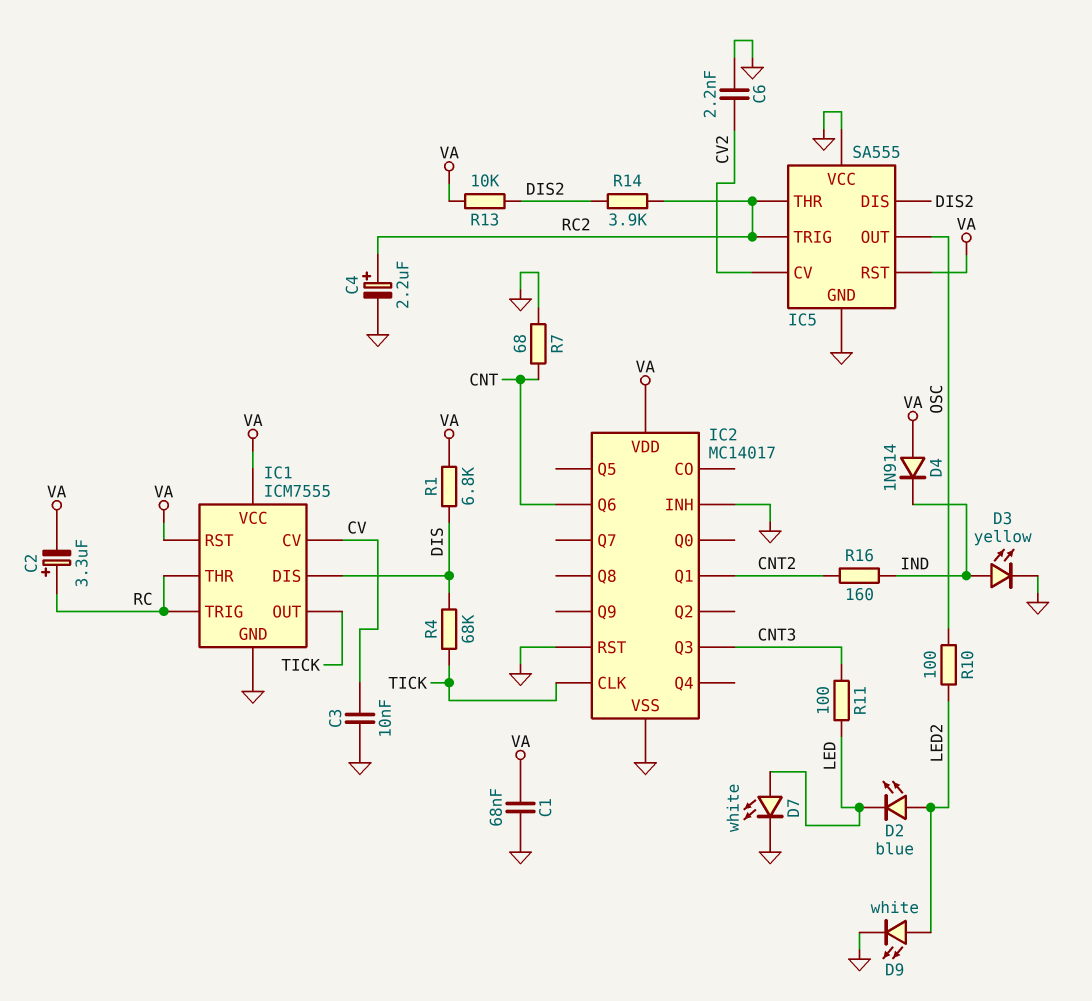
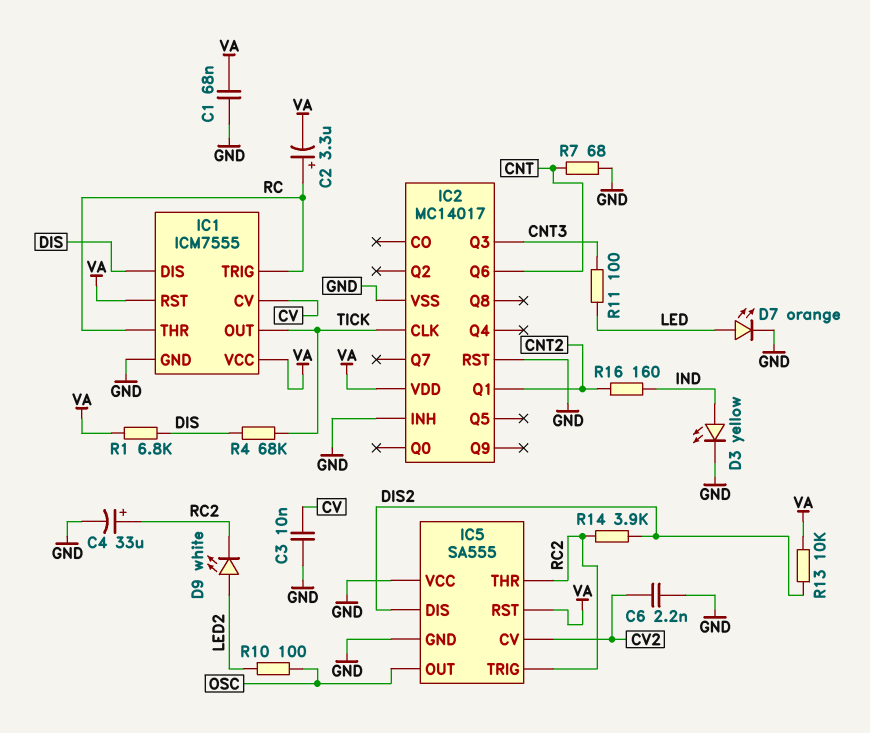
C4: 2.2uF (plus RC2, minus GND) -> 33uF (plus RC2, minus GND)
D2: LED blue (A LED2, K LED) -> none
D4: diode 1N914 (A VA, K IND) -> none
D7: LED white (A LED, K GND) -> LED orange (A LED, K GND)
D9: LED white (A LED2, K GND) -> LED white (A LED2, K RC2)

